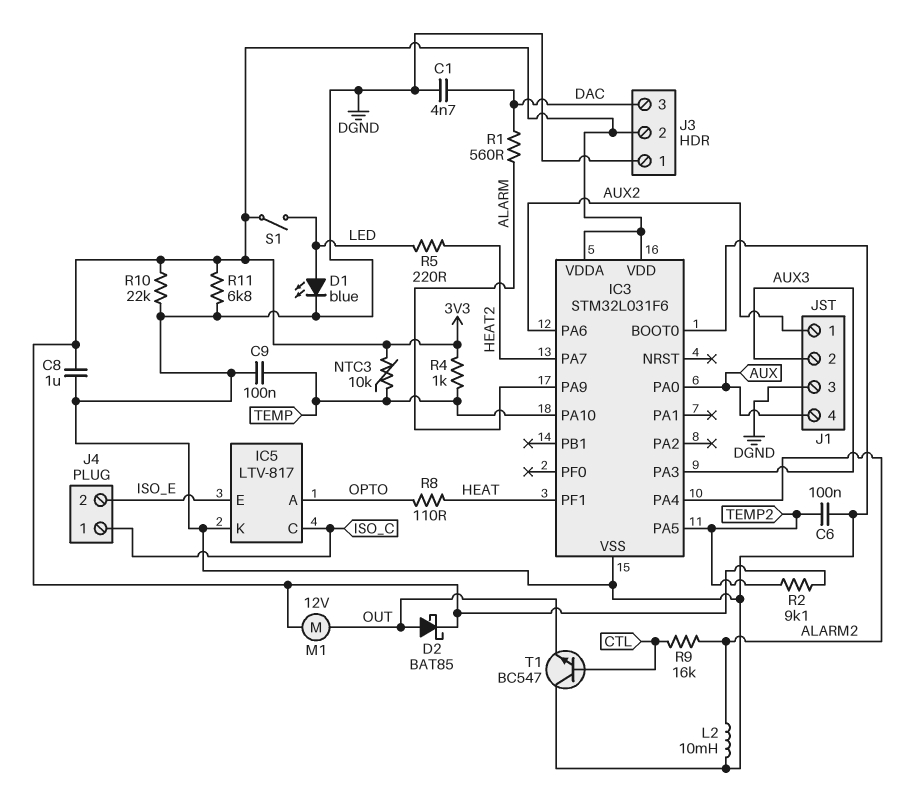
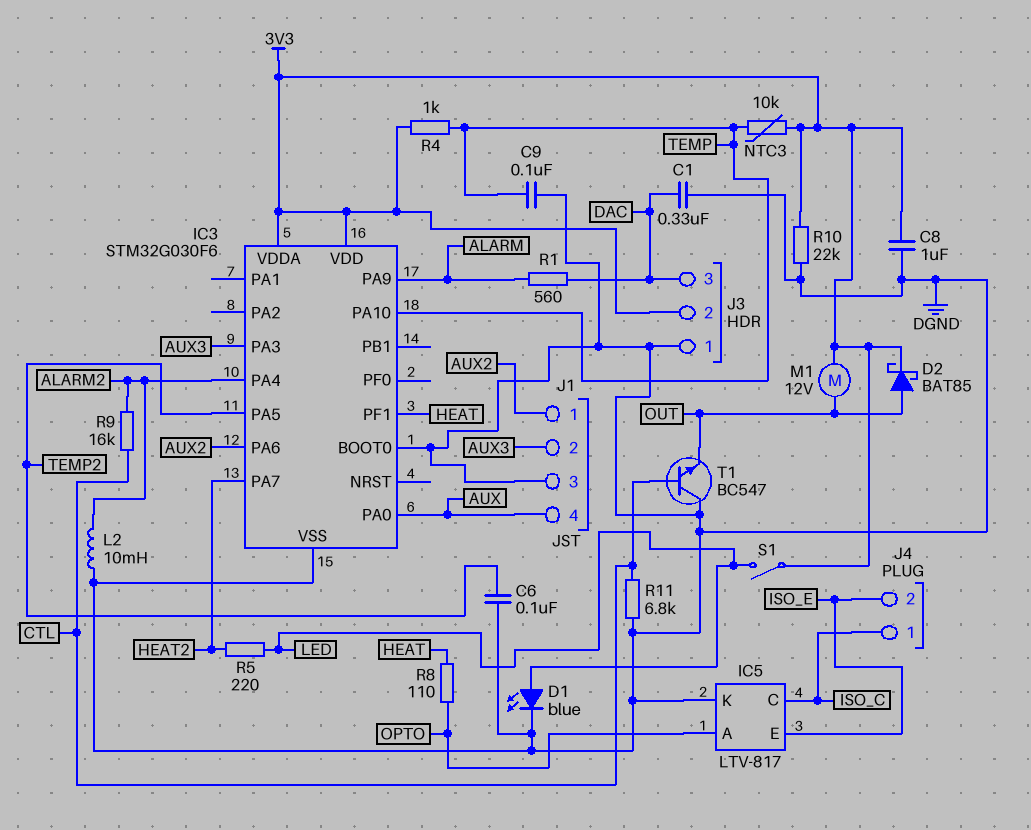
C1: 4.7nF (DAC, DGND) -> 330nF (DAC, DGND)
IC3: STM32L031F6 -> STM32G030F6
R2: 9.1k (3V3, TEMP2) -> none
R11: 6.8k (3V3, DGND) -> 6.8k (CTL, DGND)

